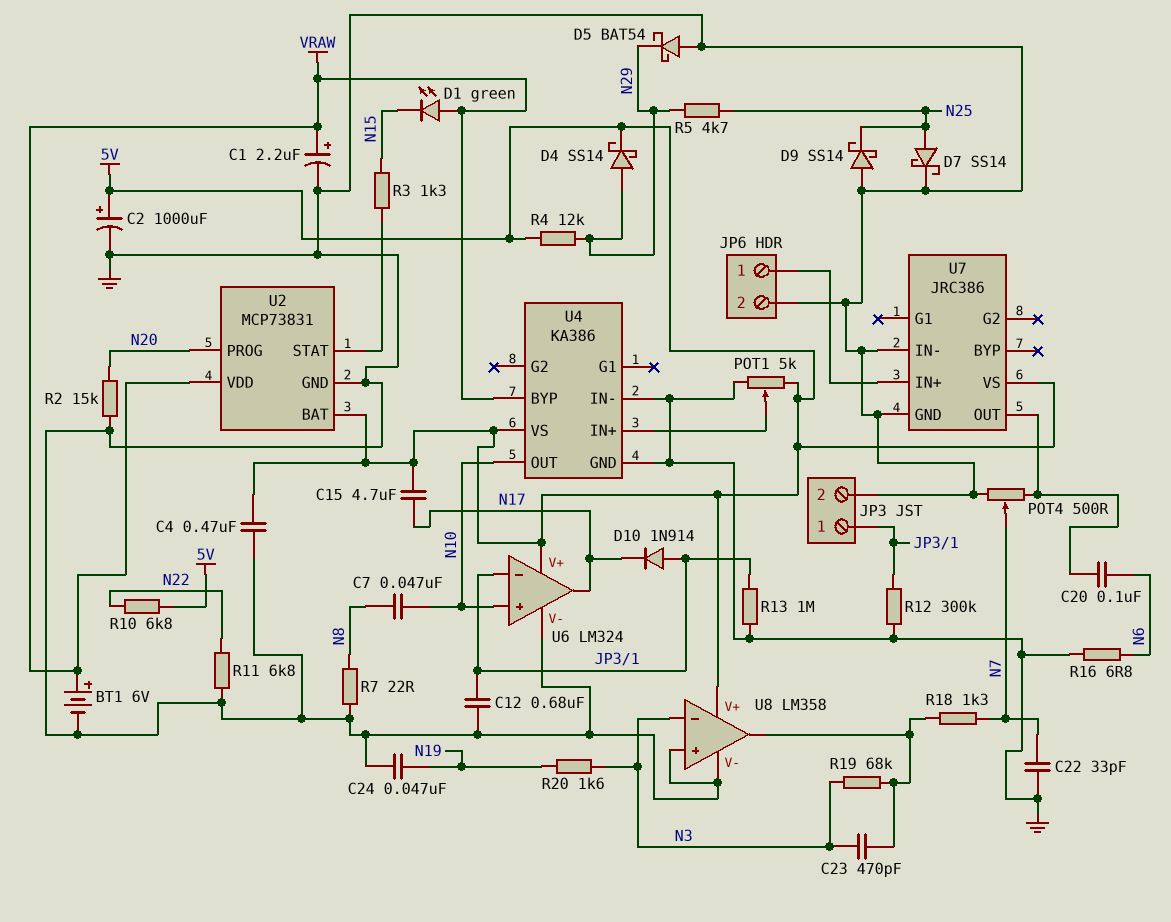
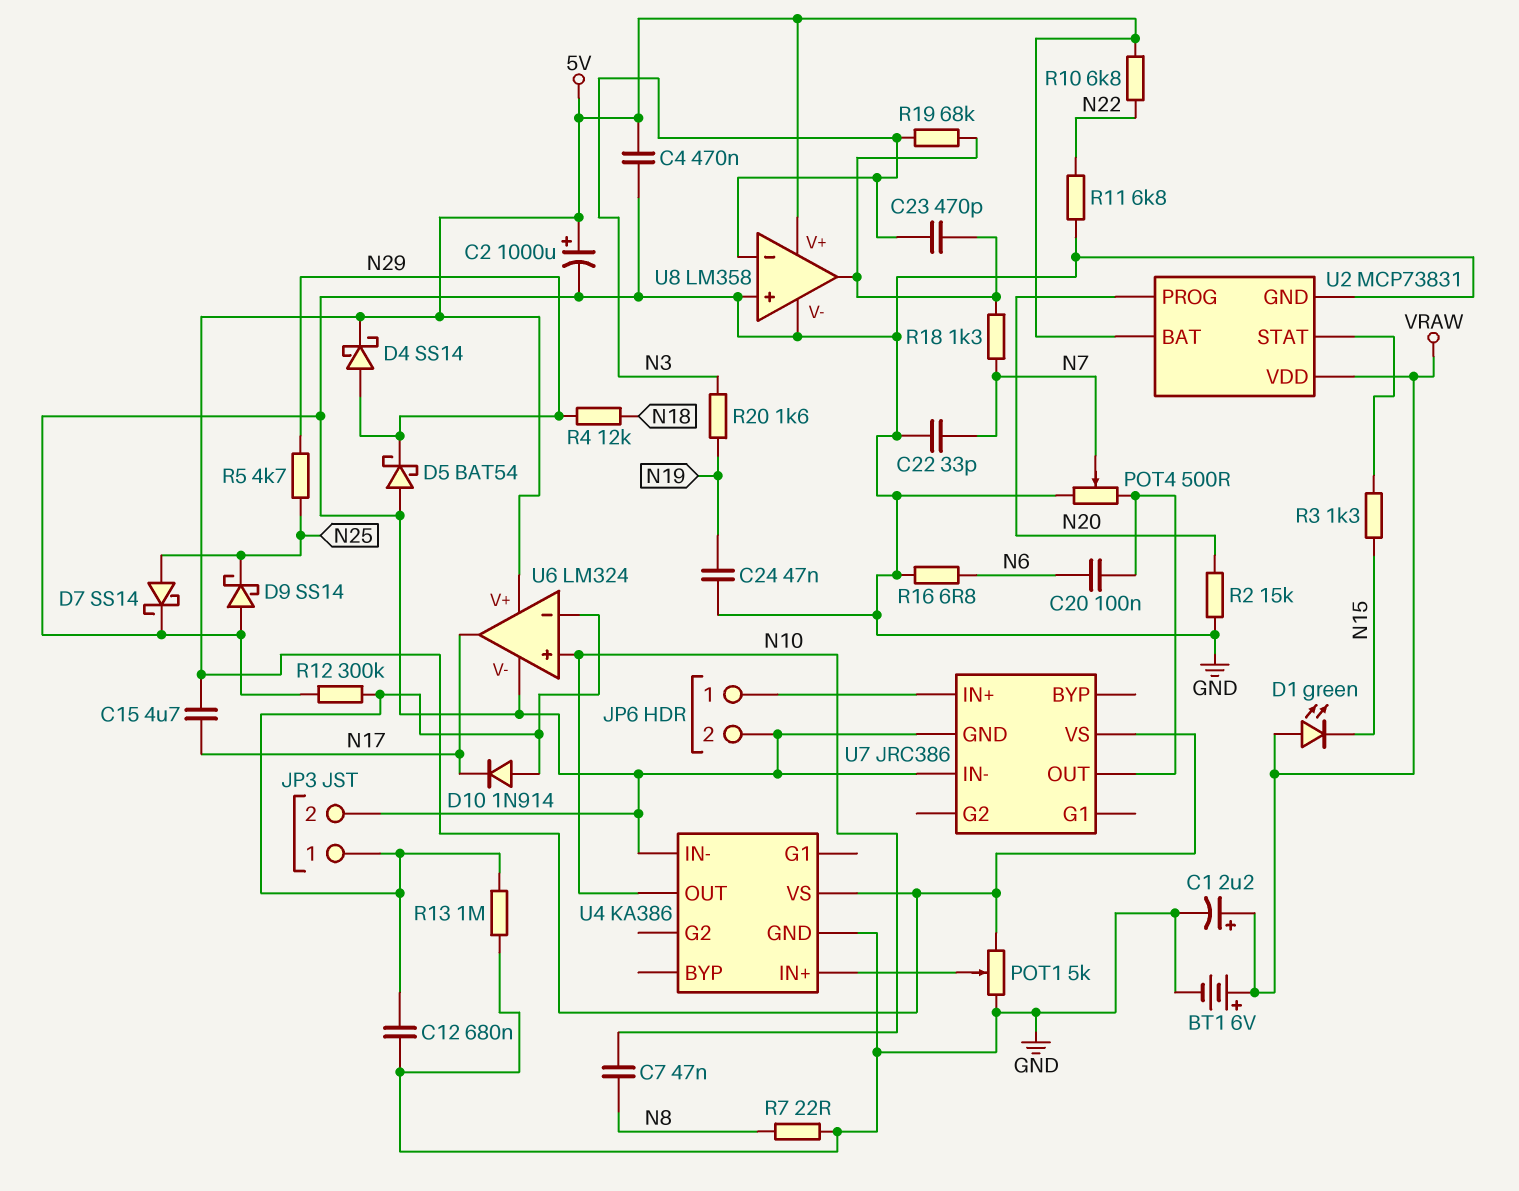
R4: 12k (5V, N29) -> 12k (N18, N29)
U4 pin BYP: VRAW -> none

